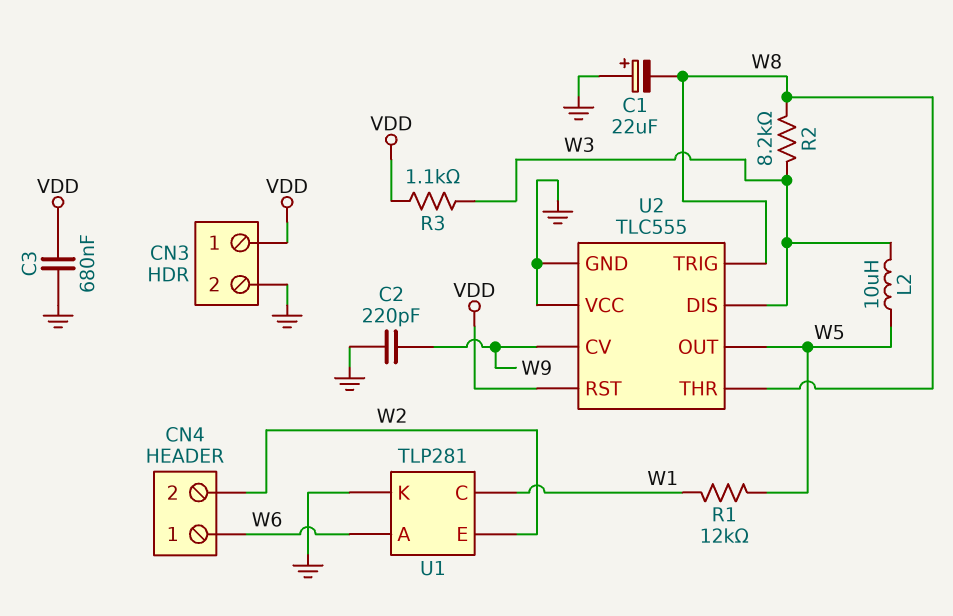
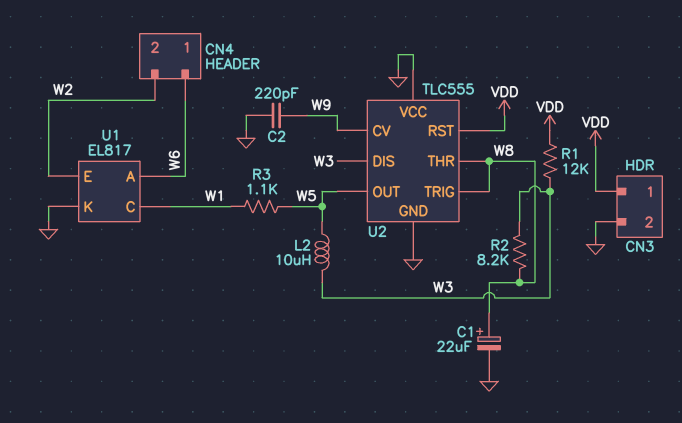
C1: 22uF (plus GND, minus W8) -> 22uF (plus W8, minus GND)
C3: 680nF (GND, VDD) -> none
R1: 12k (W1, W5) -> 12k (VDD, W3)
R3: 1.1k (VDD, W3) -> 1.1k (W1, W5)
U1: TLP281 -> EL817

